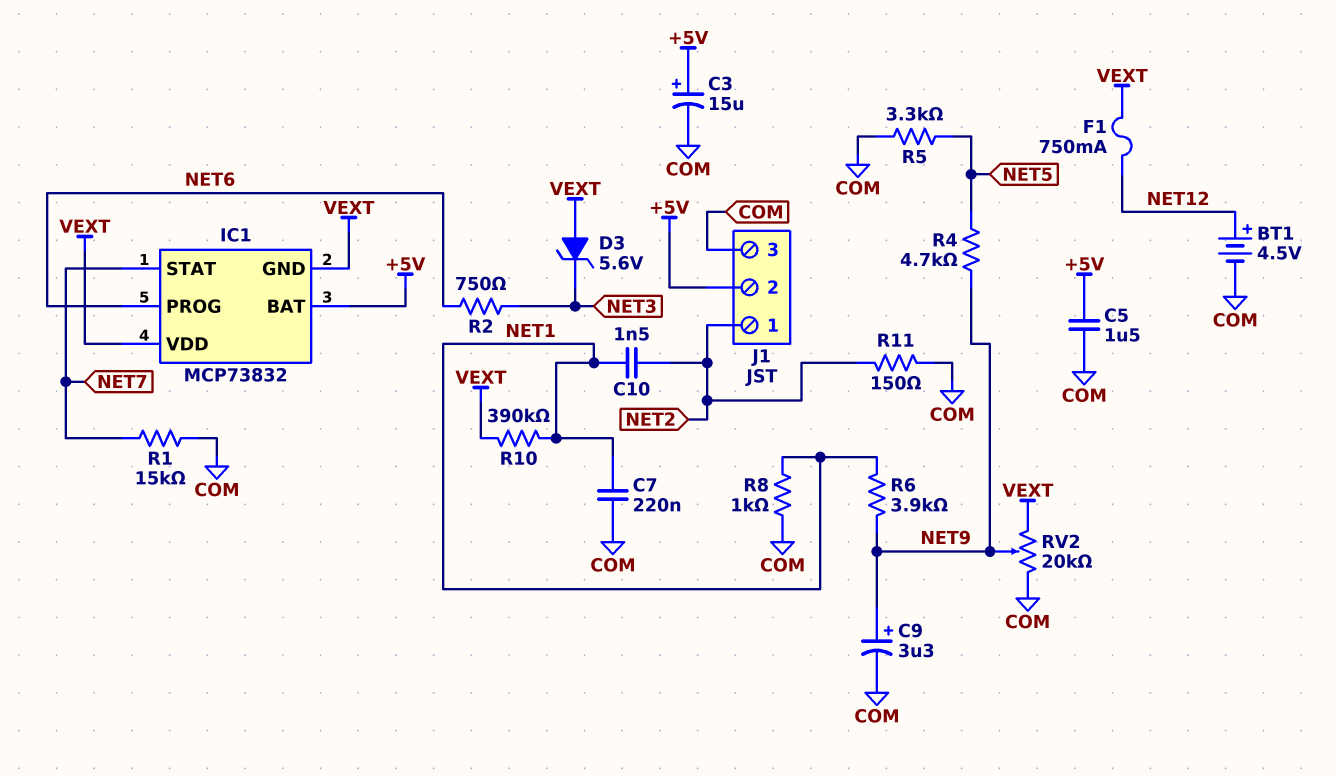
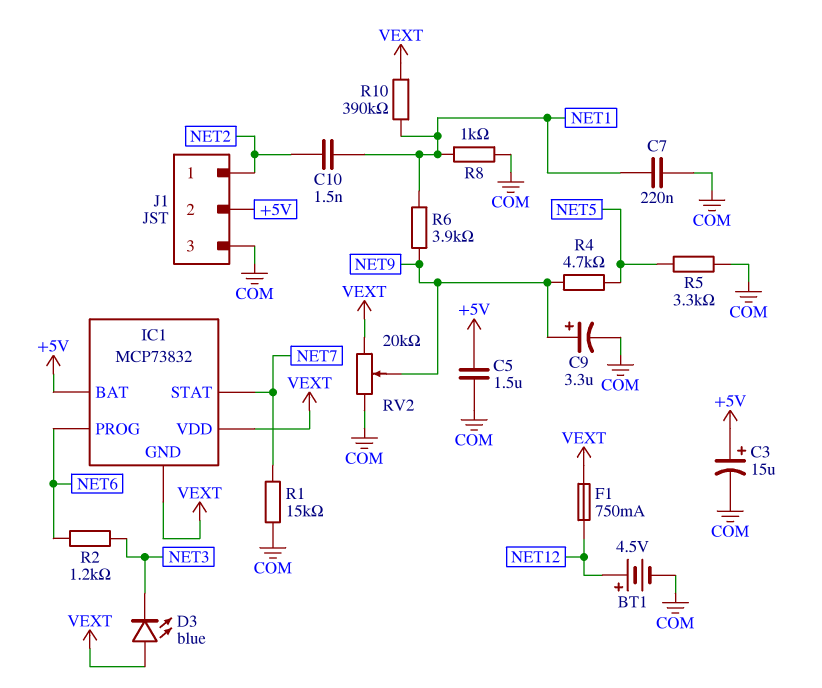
D3: zener 5.6V (A VEXT, K NET3) -> LED blue (A VEXT, K NET3)
R2: 750 (NET3, NET6) -> 1.2k (NET3, NET6)
R11: 150 (COM, NET2) -> none

